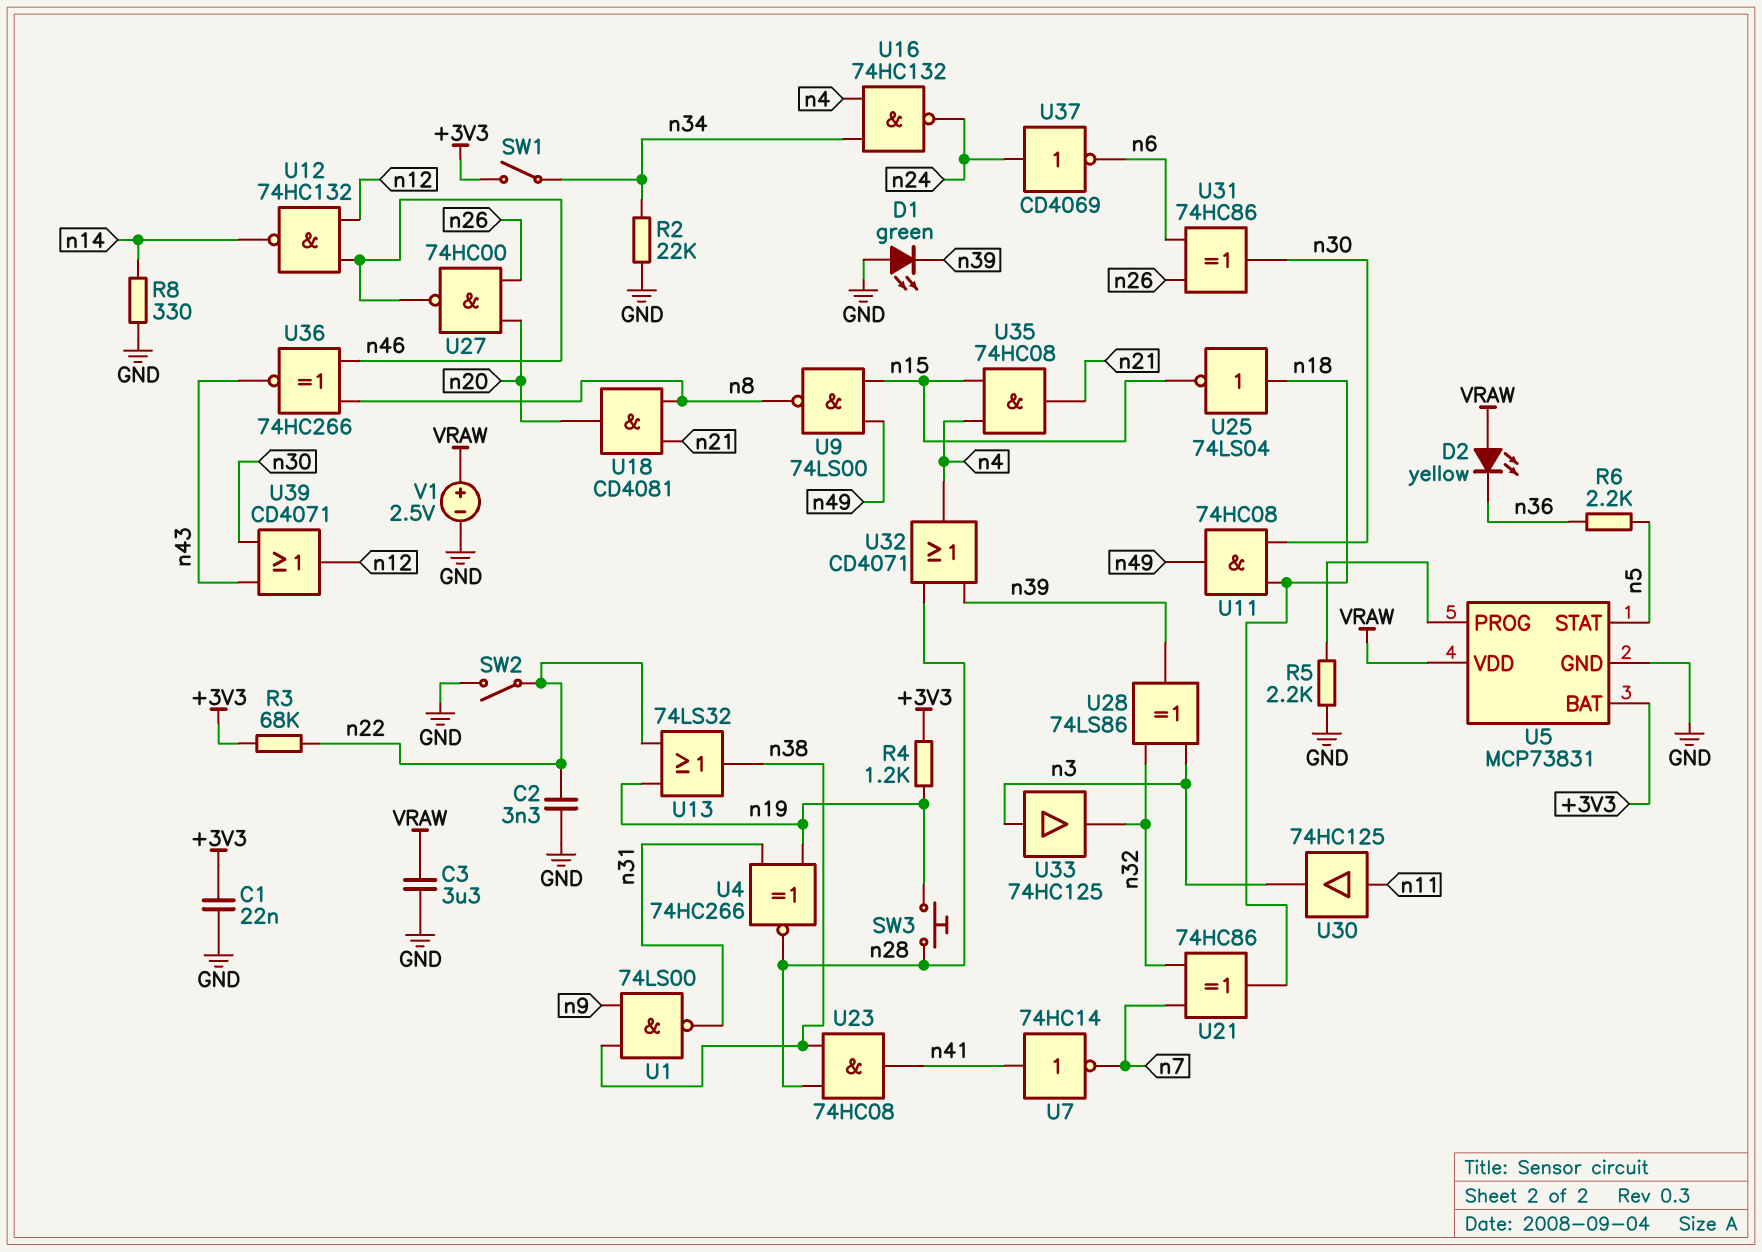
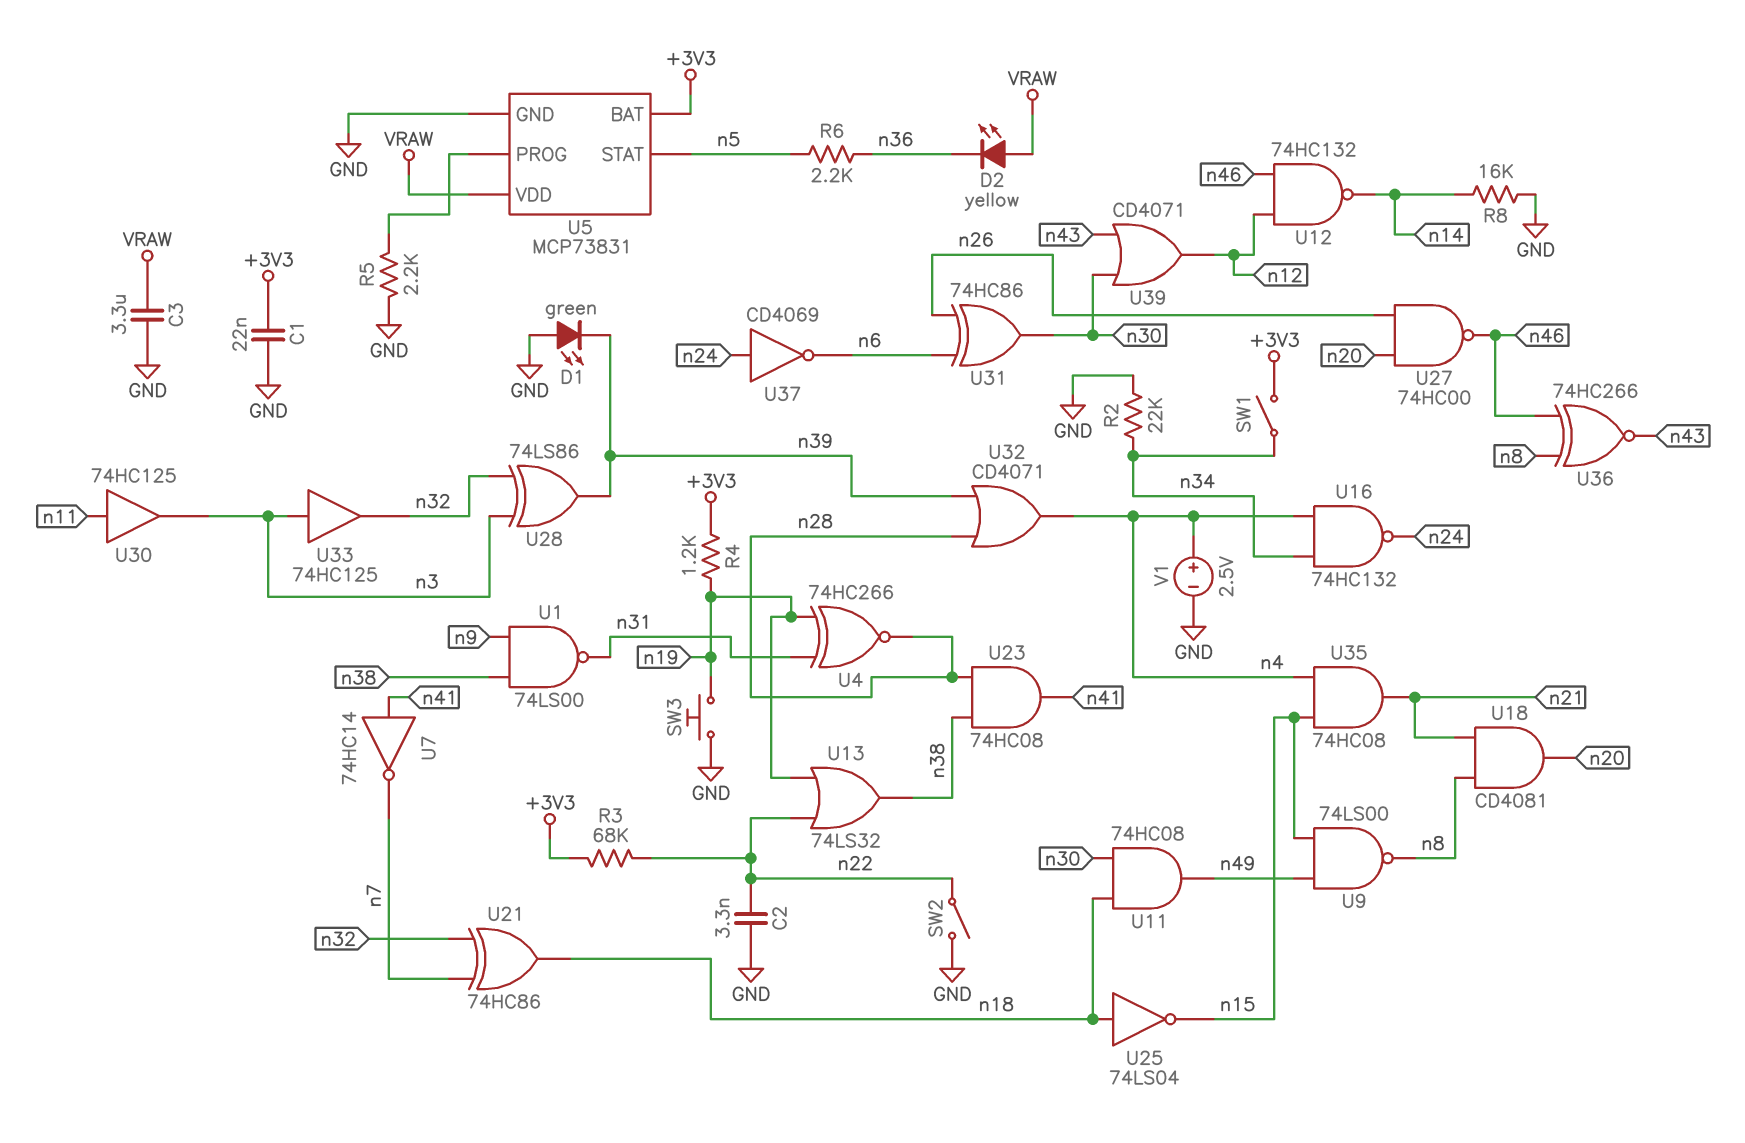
R8: 330 (GND, n14) -> 16k (GND, n14)
SW3: button (n19, n28) -> button (GND, n19)
V1: 2.5V (plus VRAW, minus GND) -> 2.5V (plus n4, minus GND)

